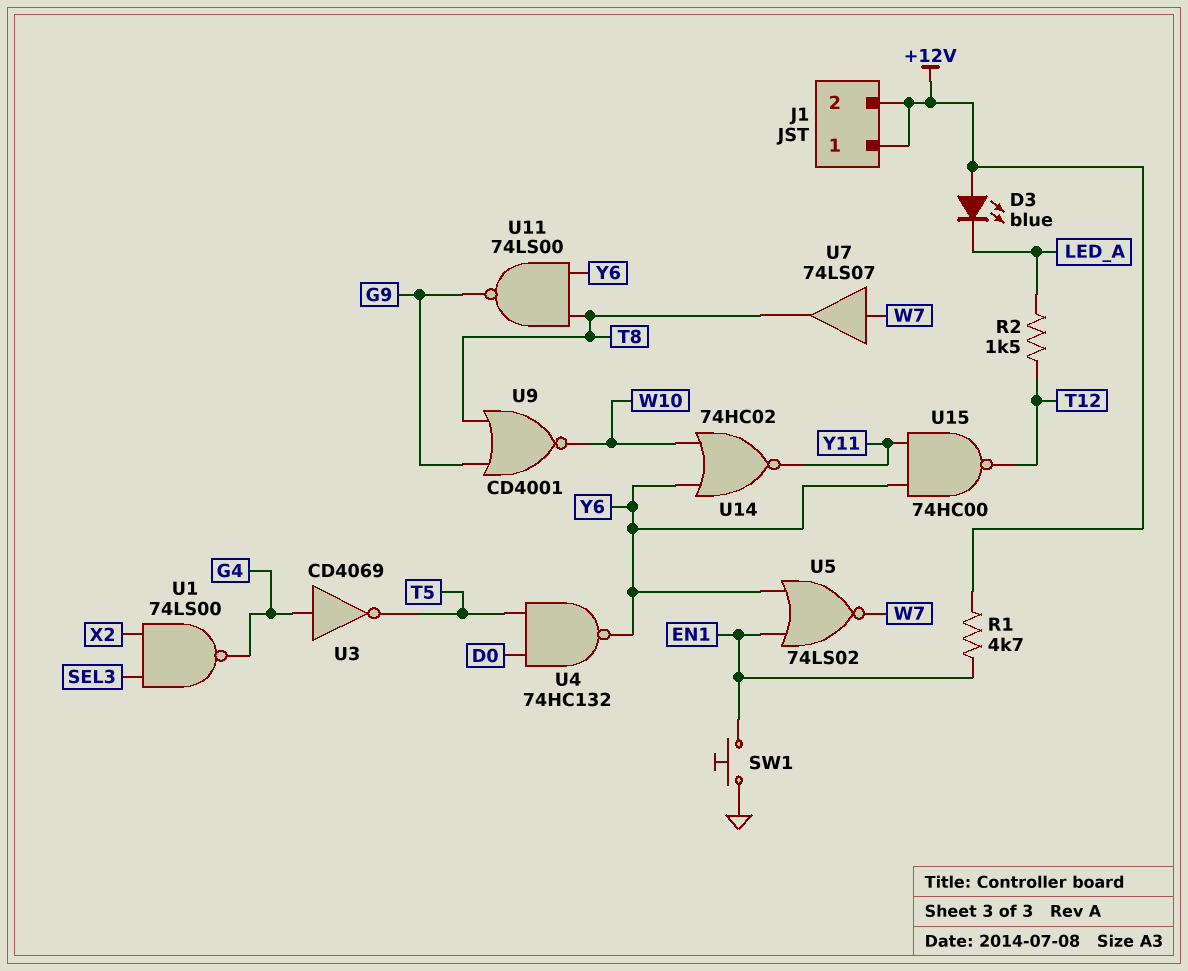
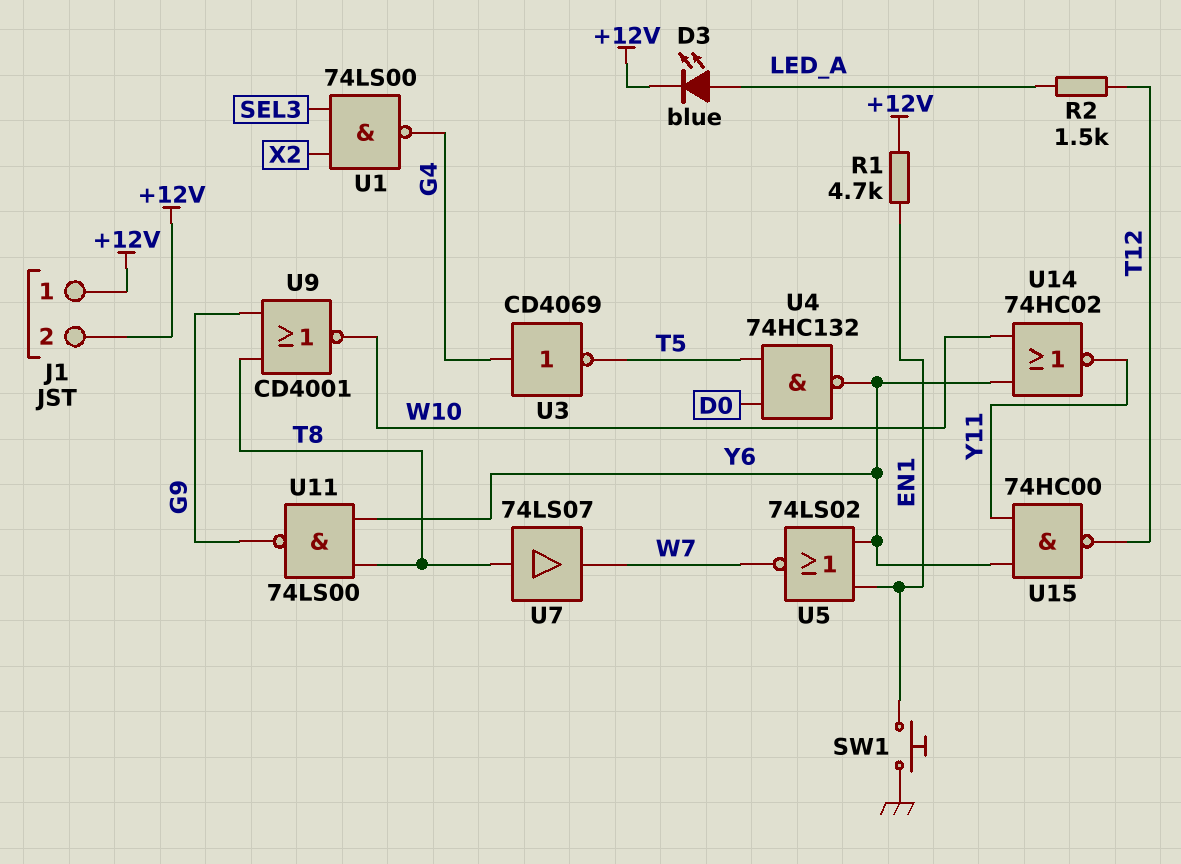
D3: LED blue (A +12V, K LED_A) -> LED blue (A LED_A, K +12V)
U7: buffer 74LS07 (in W7, out T8) -> buffer 74LS07 (in T8, out W7)

